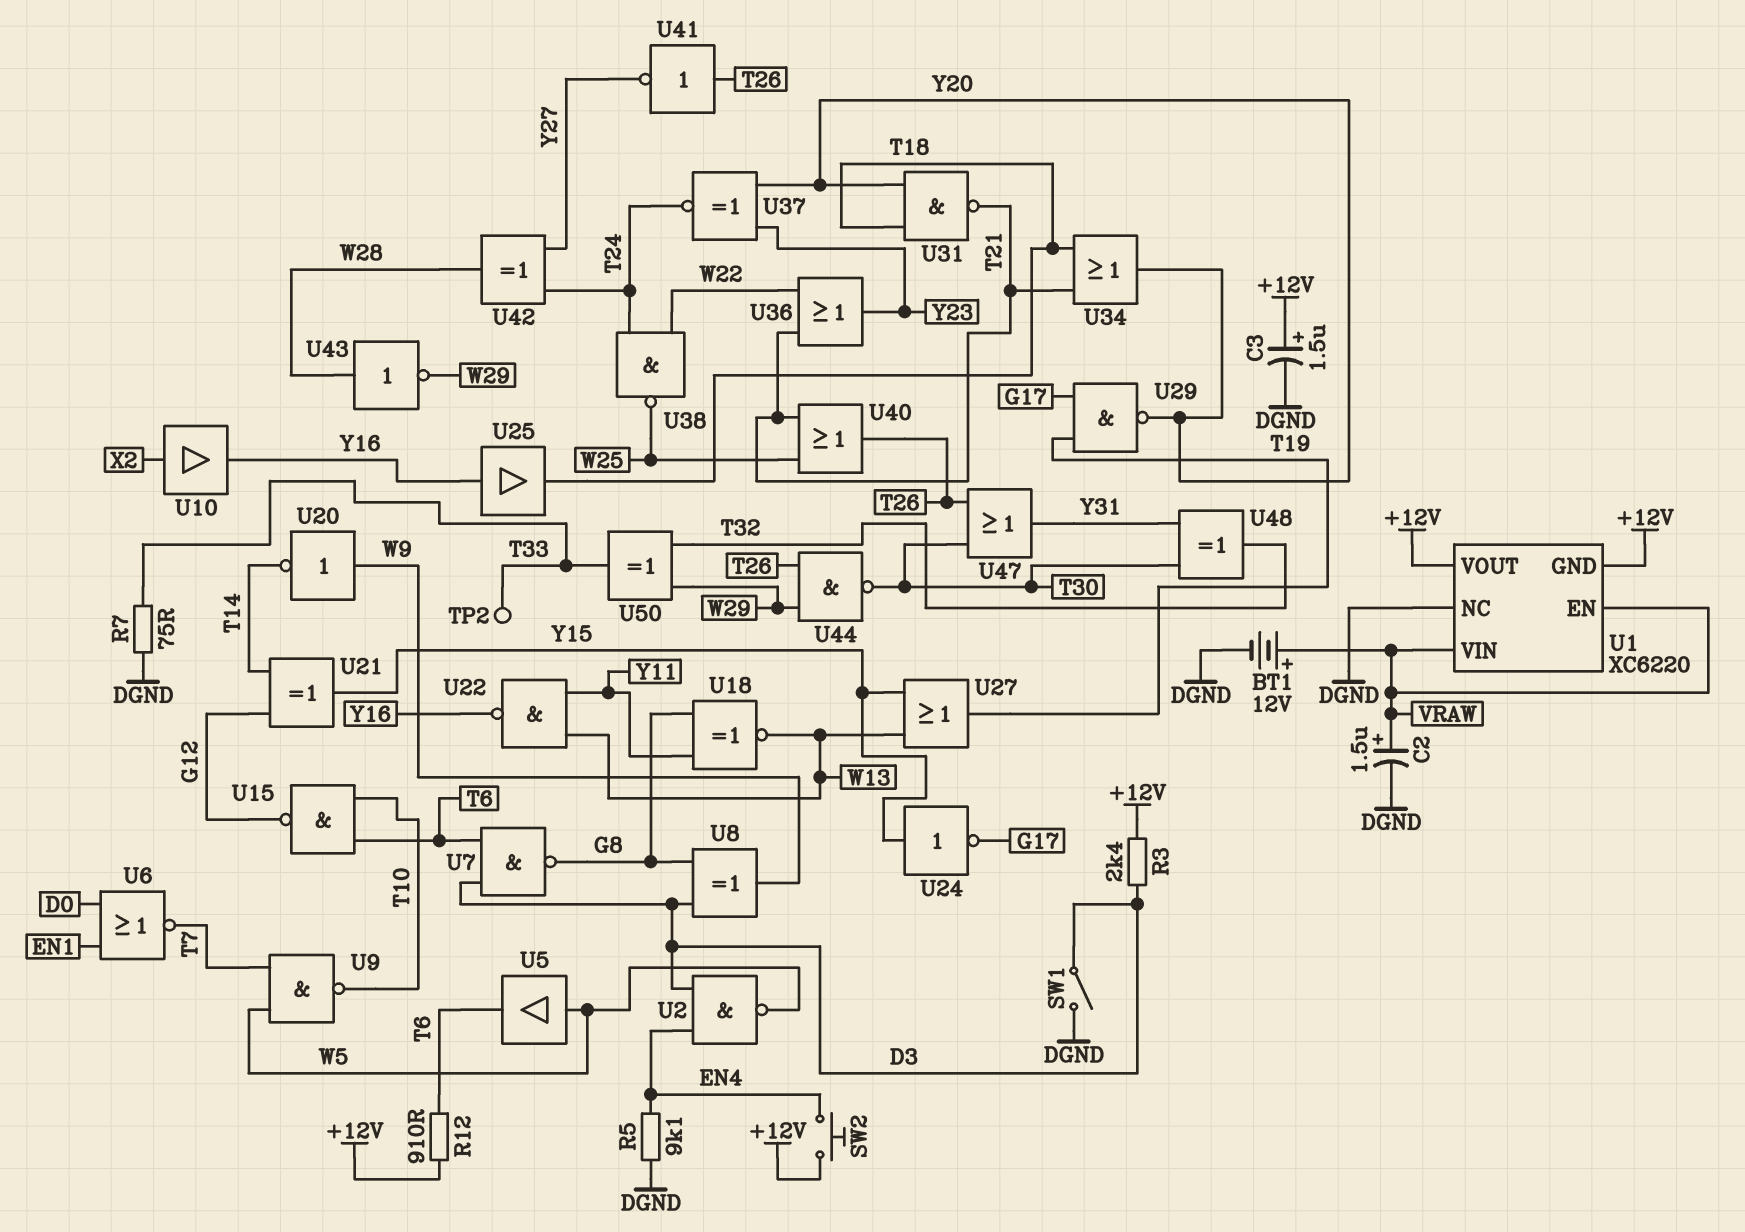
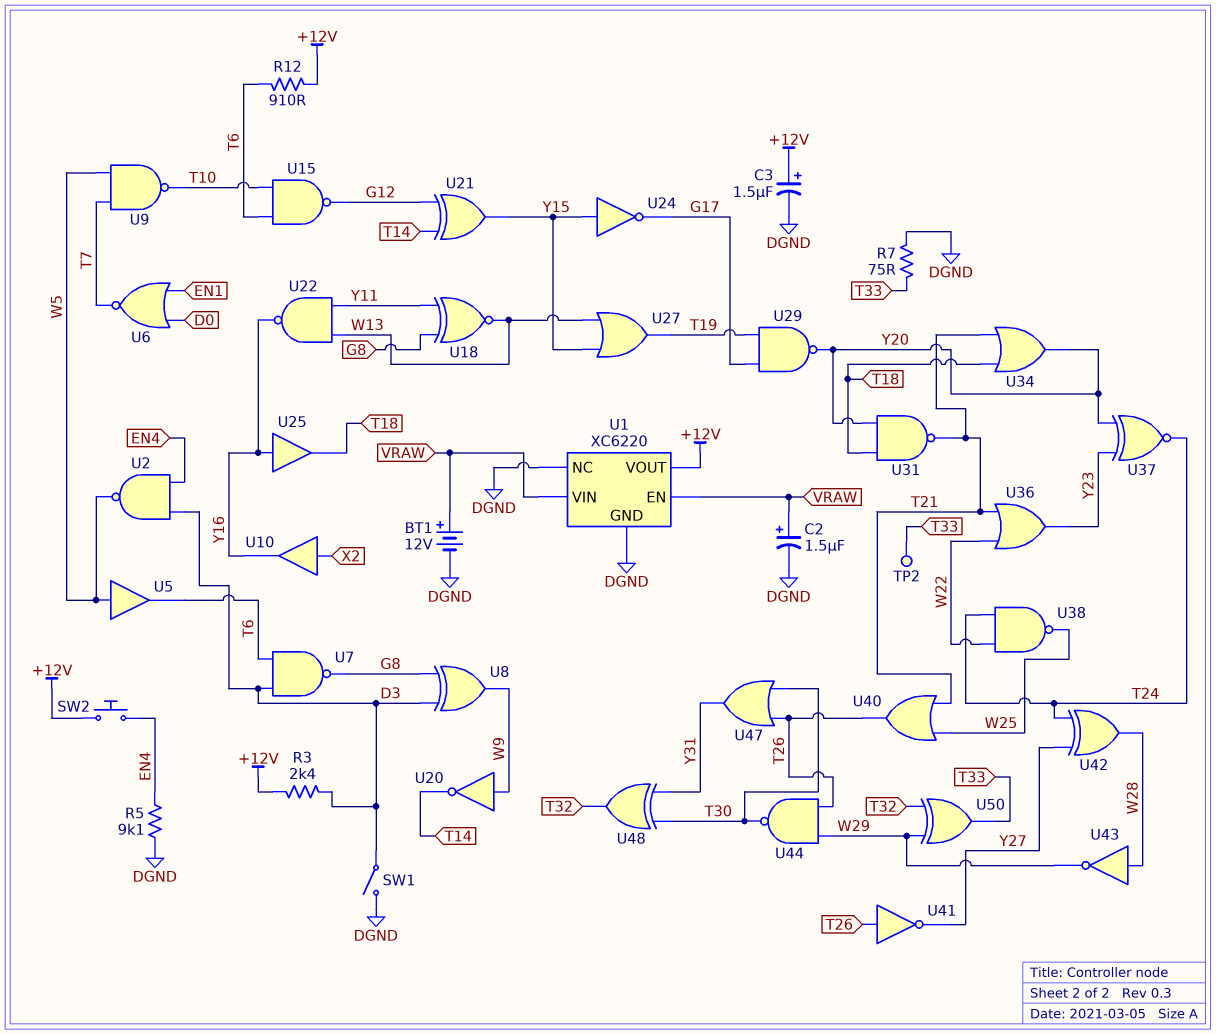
U1 pin GND: +12V -> DGND

